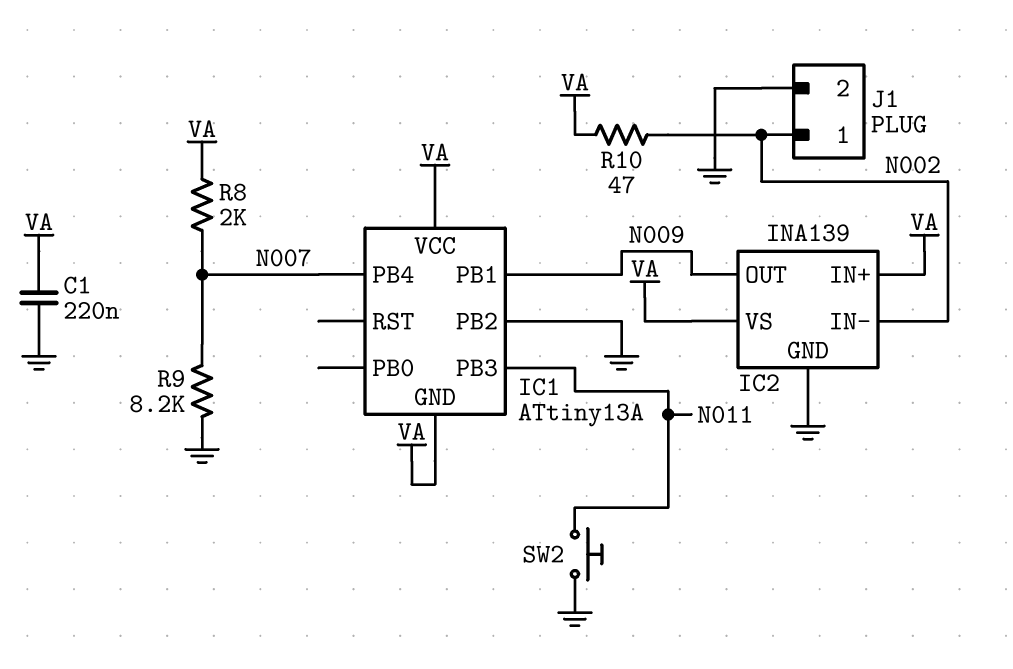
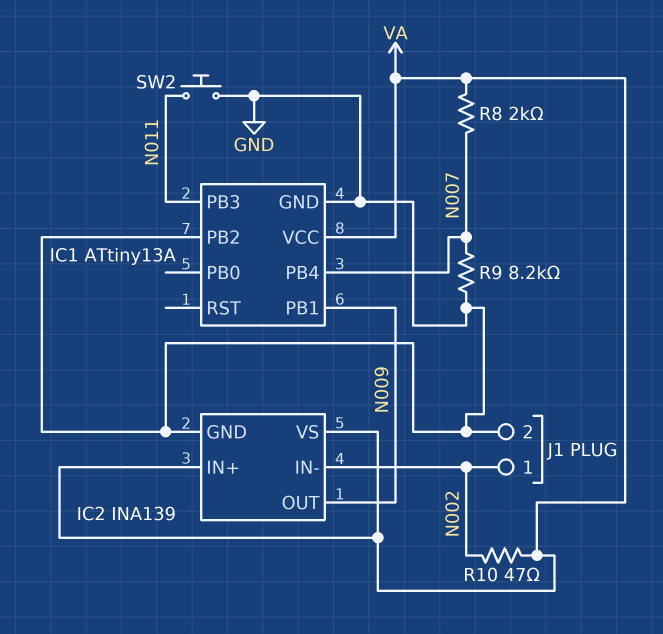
C1: 220nF (GND, VA) -> none
IC1 pin GND: VA -> GND

